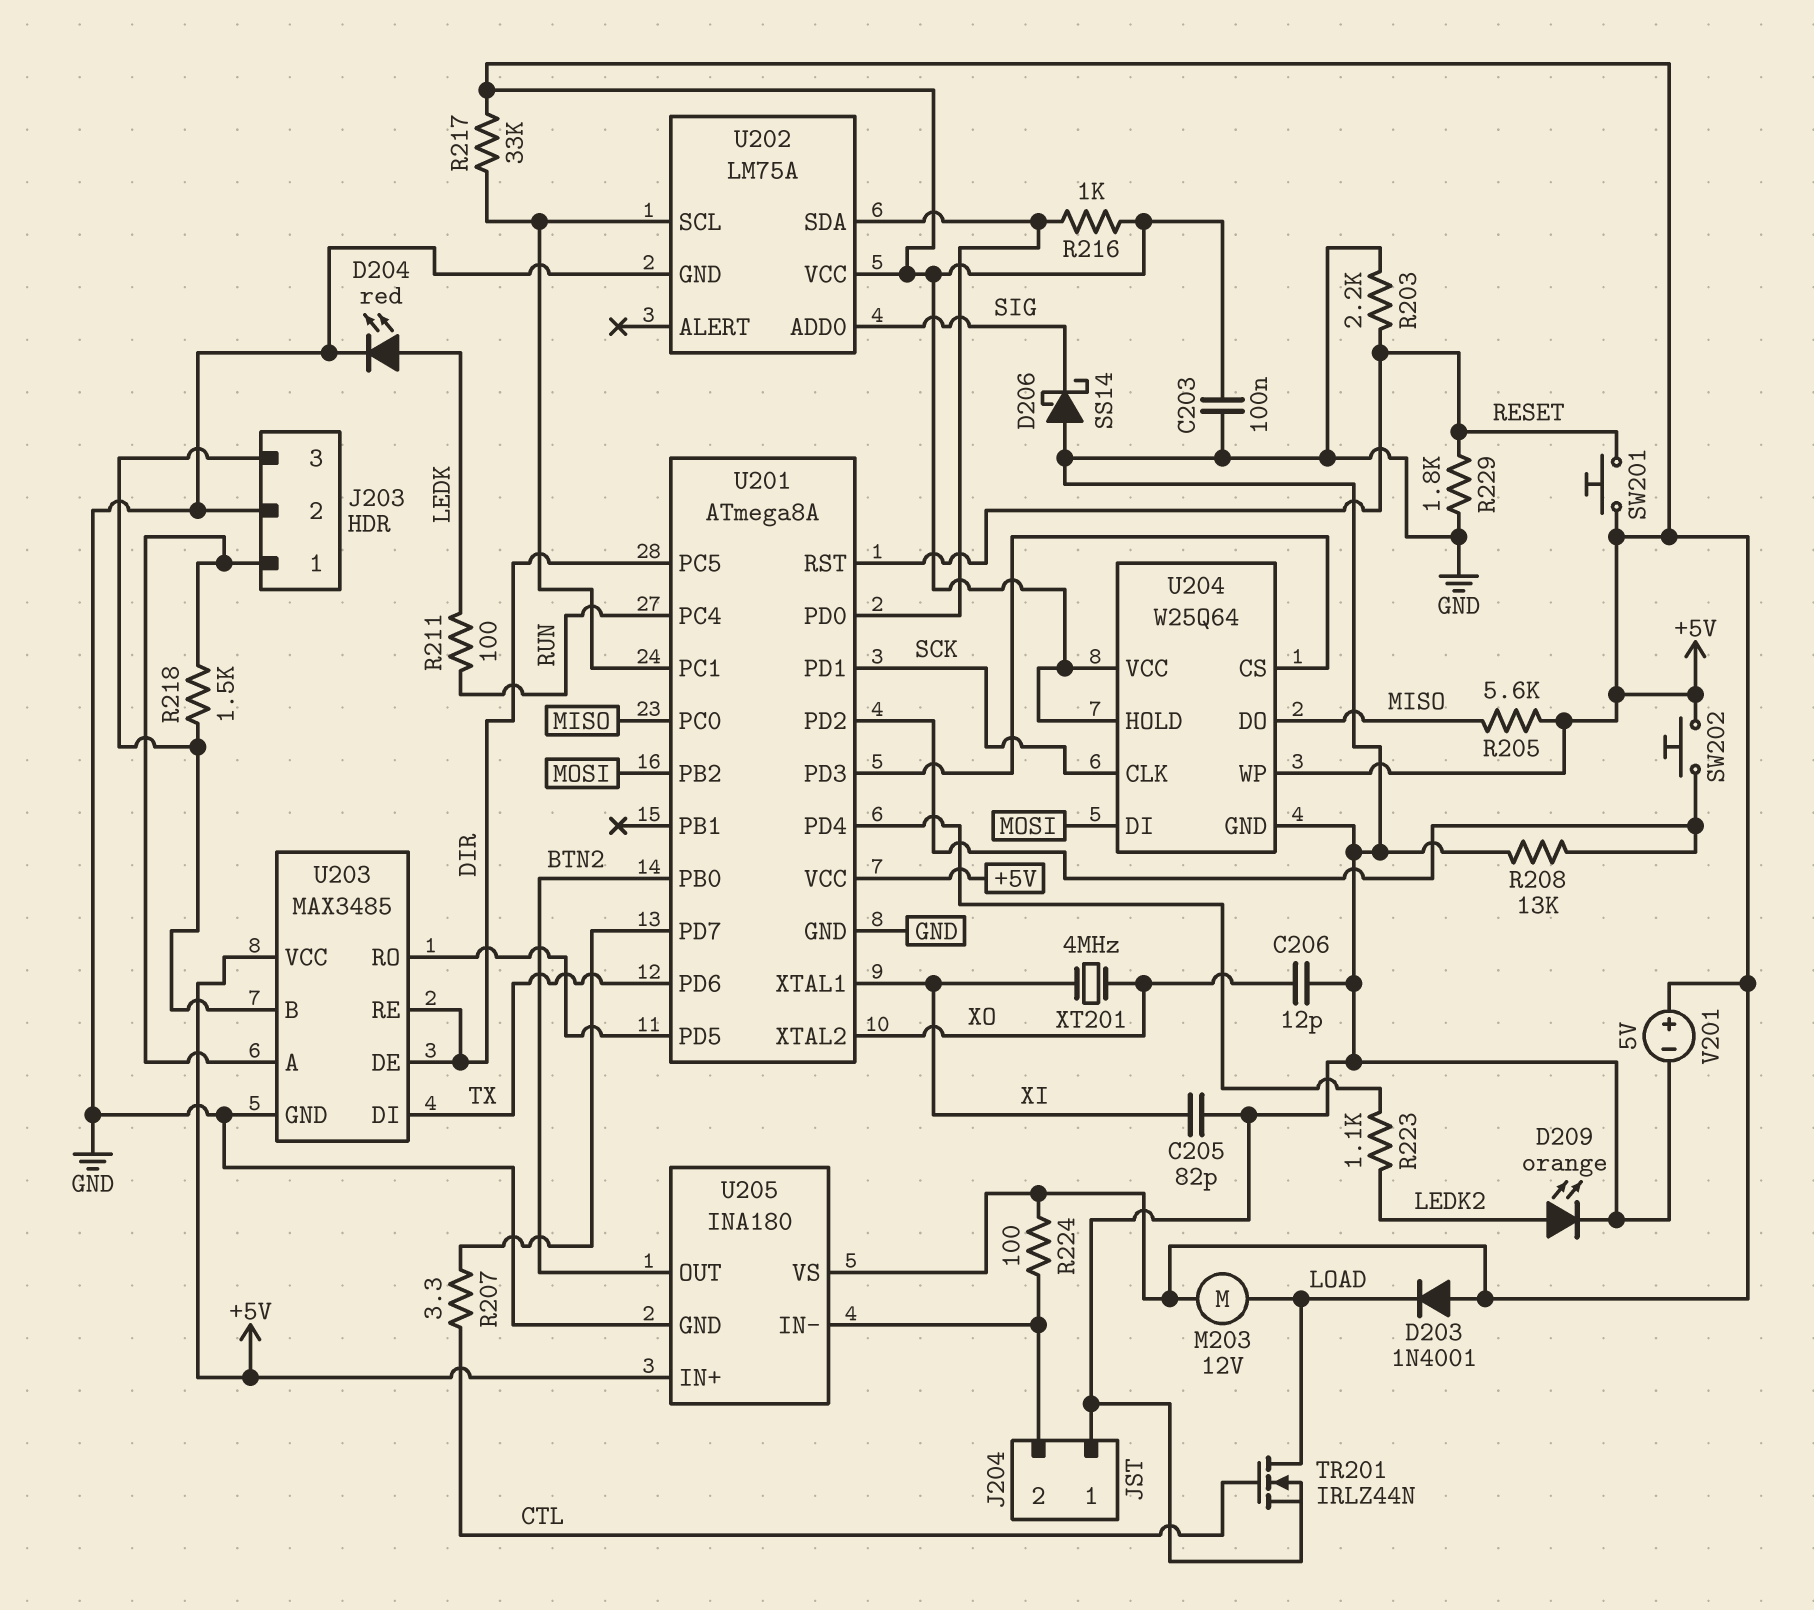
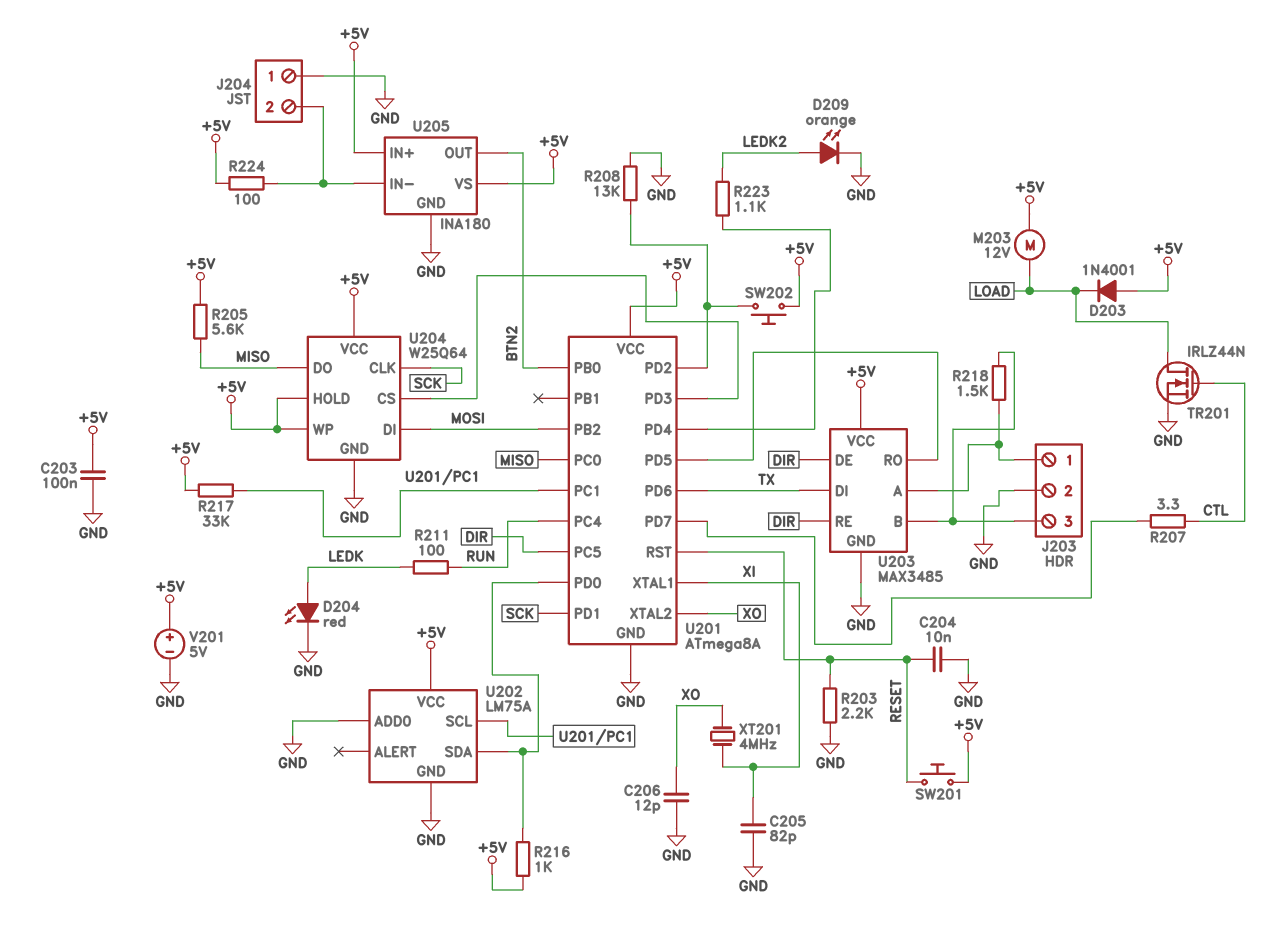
C204: none -> 10nF (GND, RESET)
D206: schottky SS14 (A GND, K SIG) -> none
R229: 1.8k (GND, RESET) -> none
U202 pin ADD0: SIG -> GND

